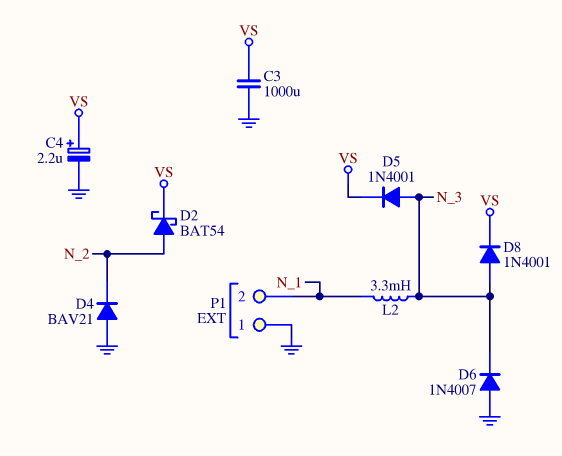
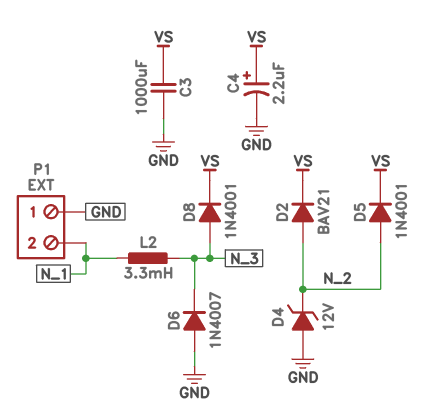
D2: schottky BAT54 (A N_2, K VS) -> diode BAV21 (A N_2, K VS)
D4: diode BAV21 (A GND, K N_2) -> zener 12V (A GND, K N_2)
D5: diode 1N4001 (A N_3, K VS) -> diode 1N4001 (A N_2, K VS)

